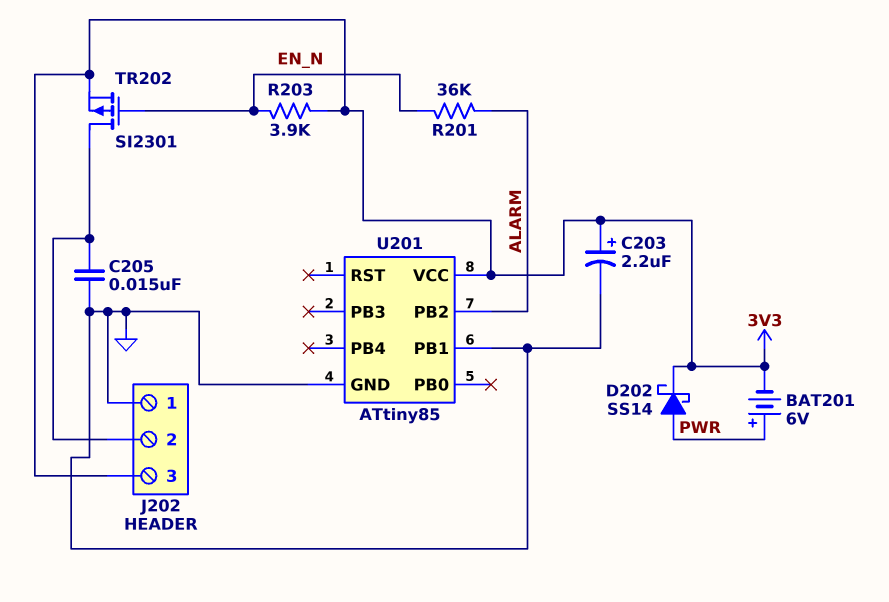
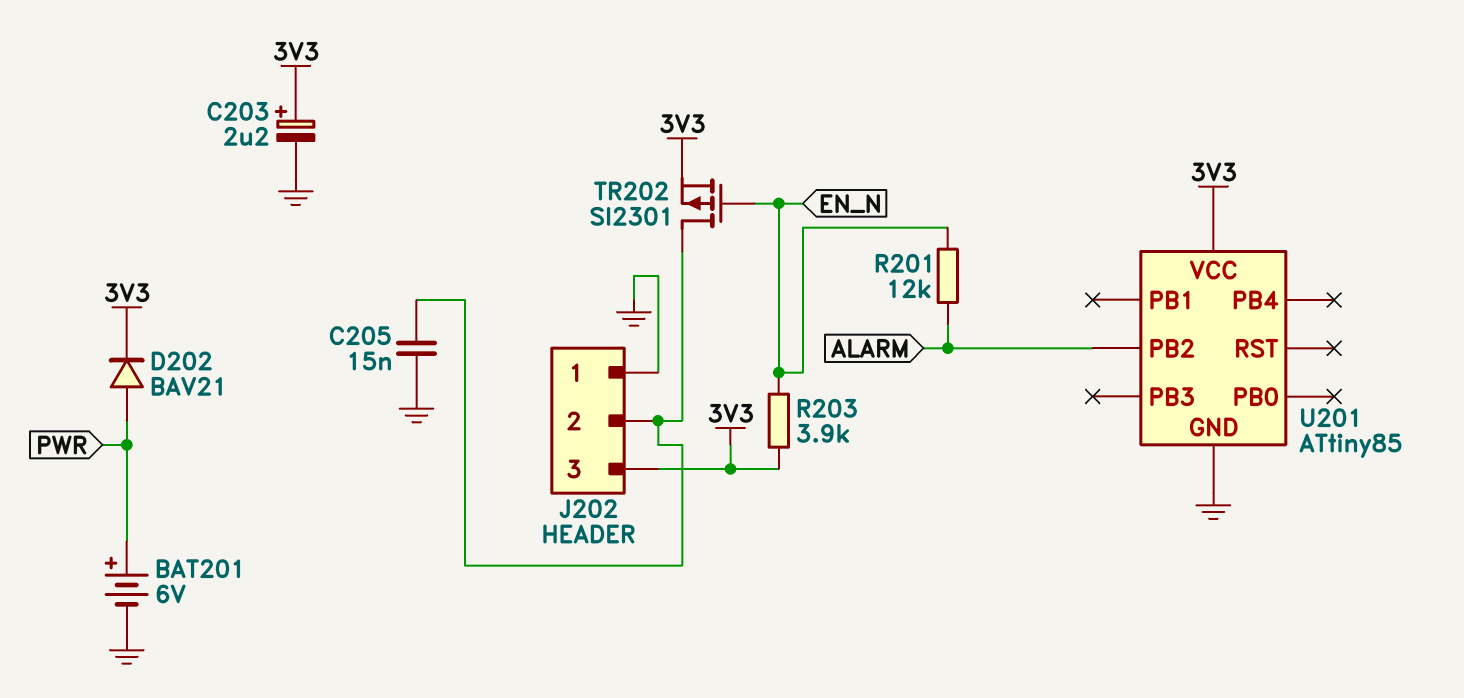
BAT201: 6V (plus PWR, minus 3V3) -> 6V (plus PWR, minus GND)
D202: schottky SS14 (A PWR, K 3V3) -> diode BAV21 (A PWR, K 3V3)
R201: 36k (ALARM, EN_N) -> 12k (ALARM, EN_N)
U201 pin PB1: GND -> none

